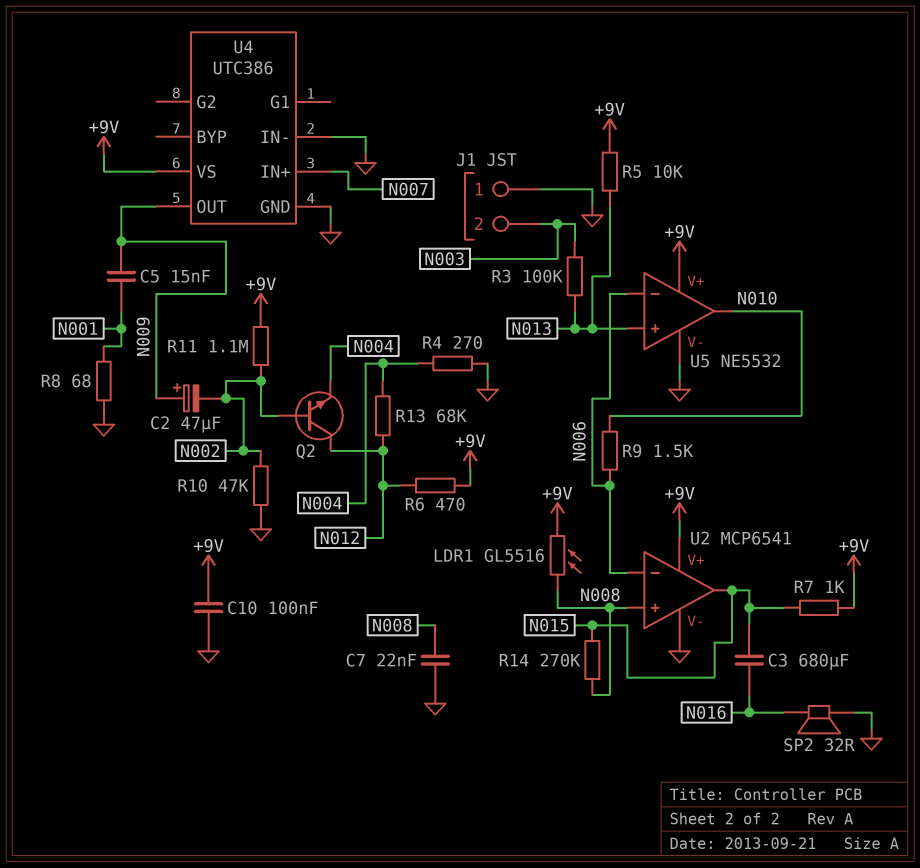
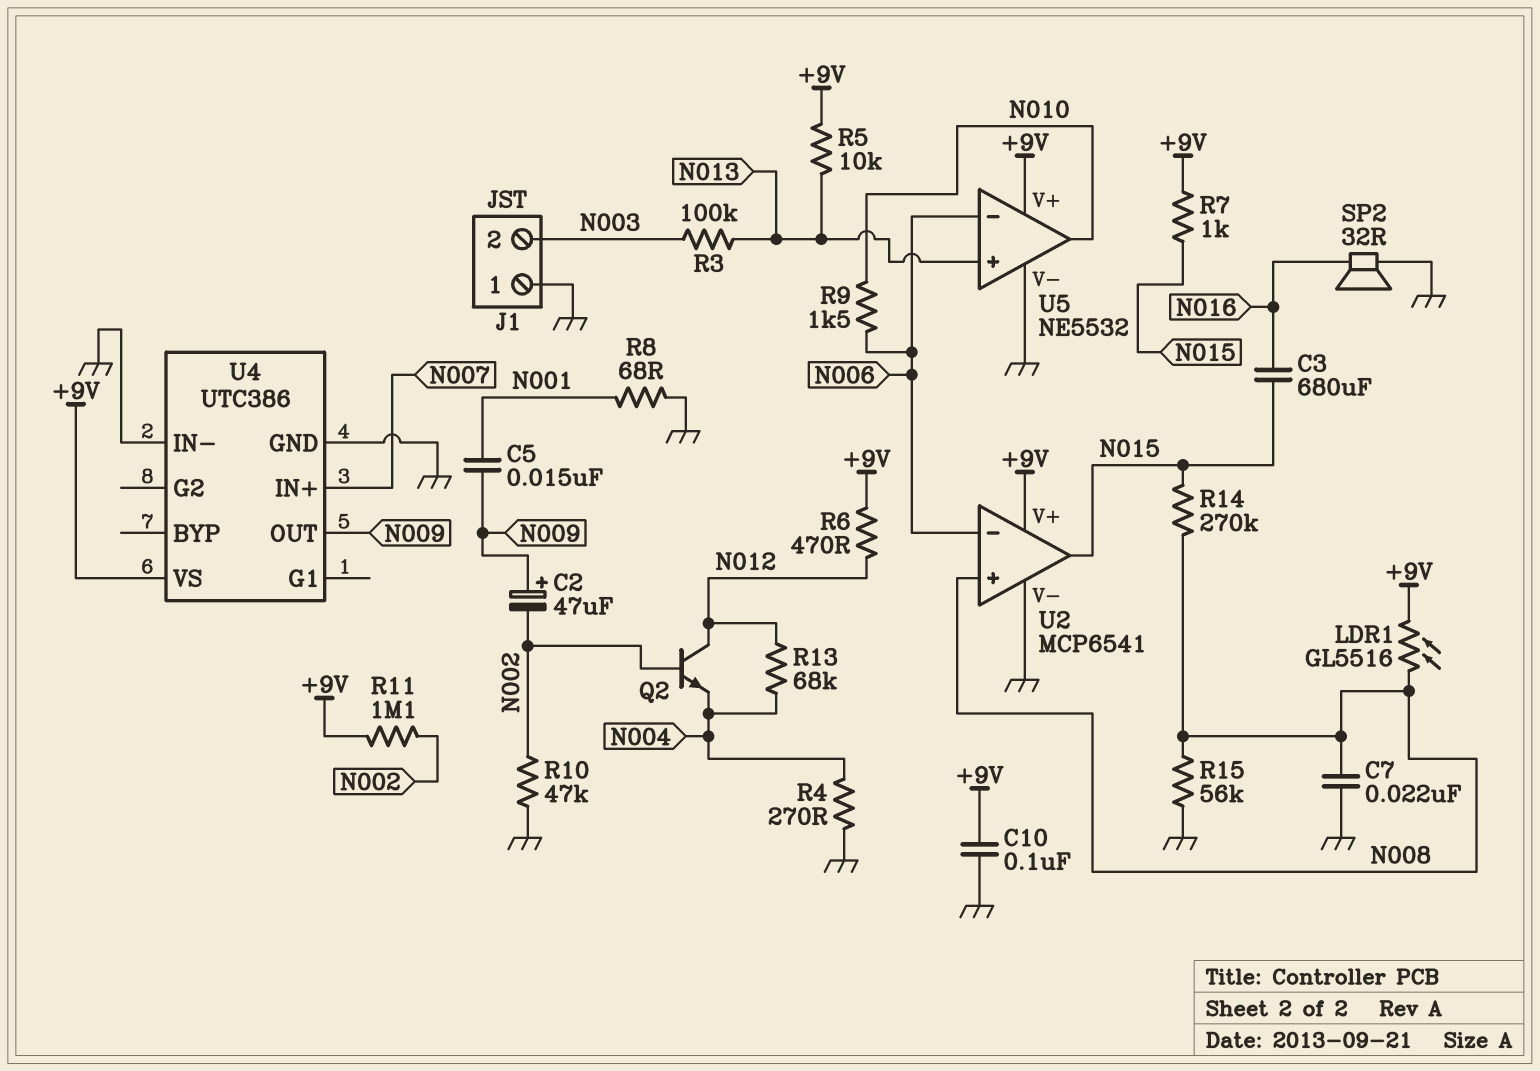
R15: none -> 56k (GND, N008)

